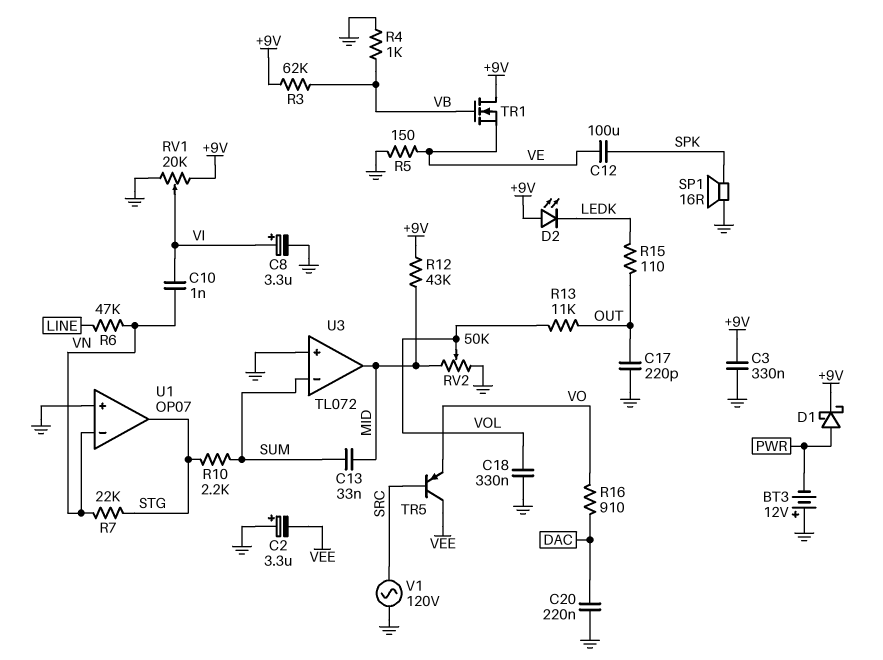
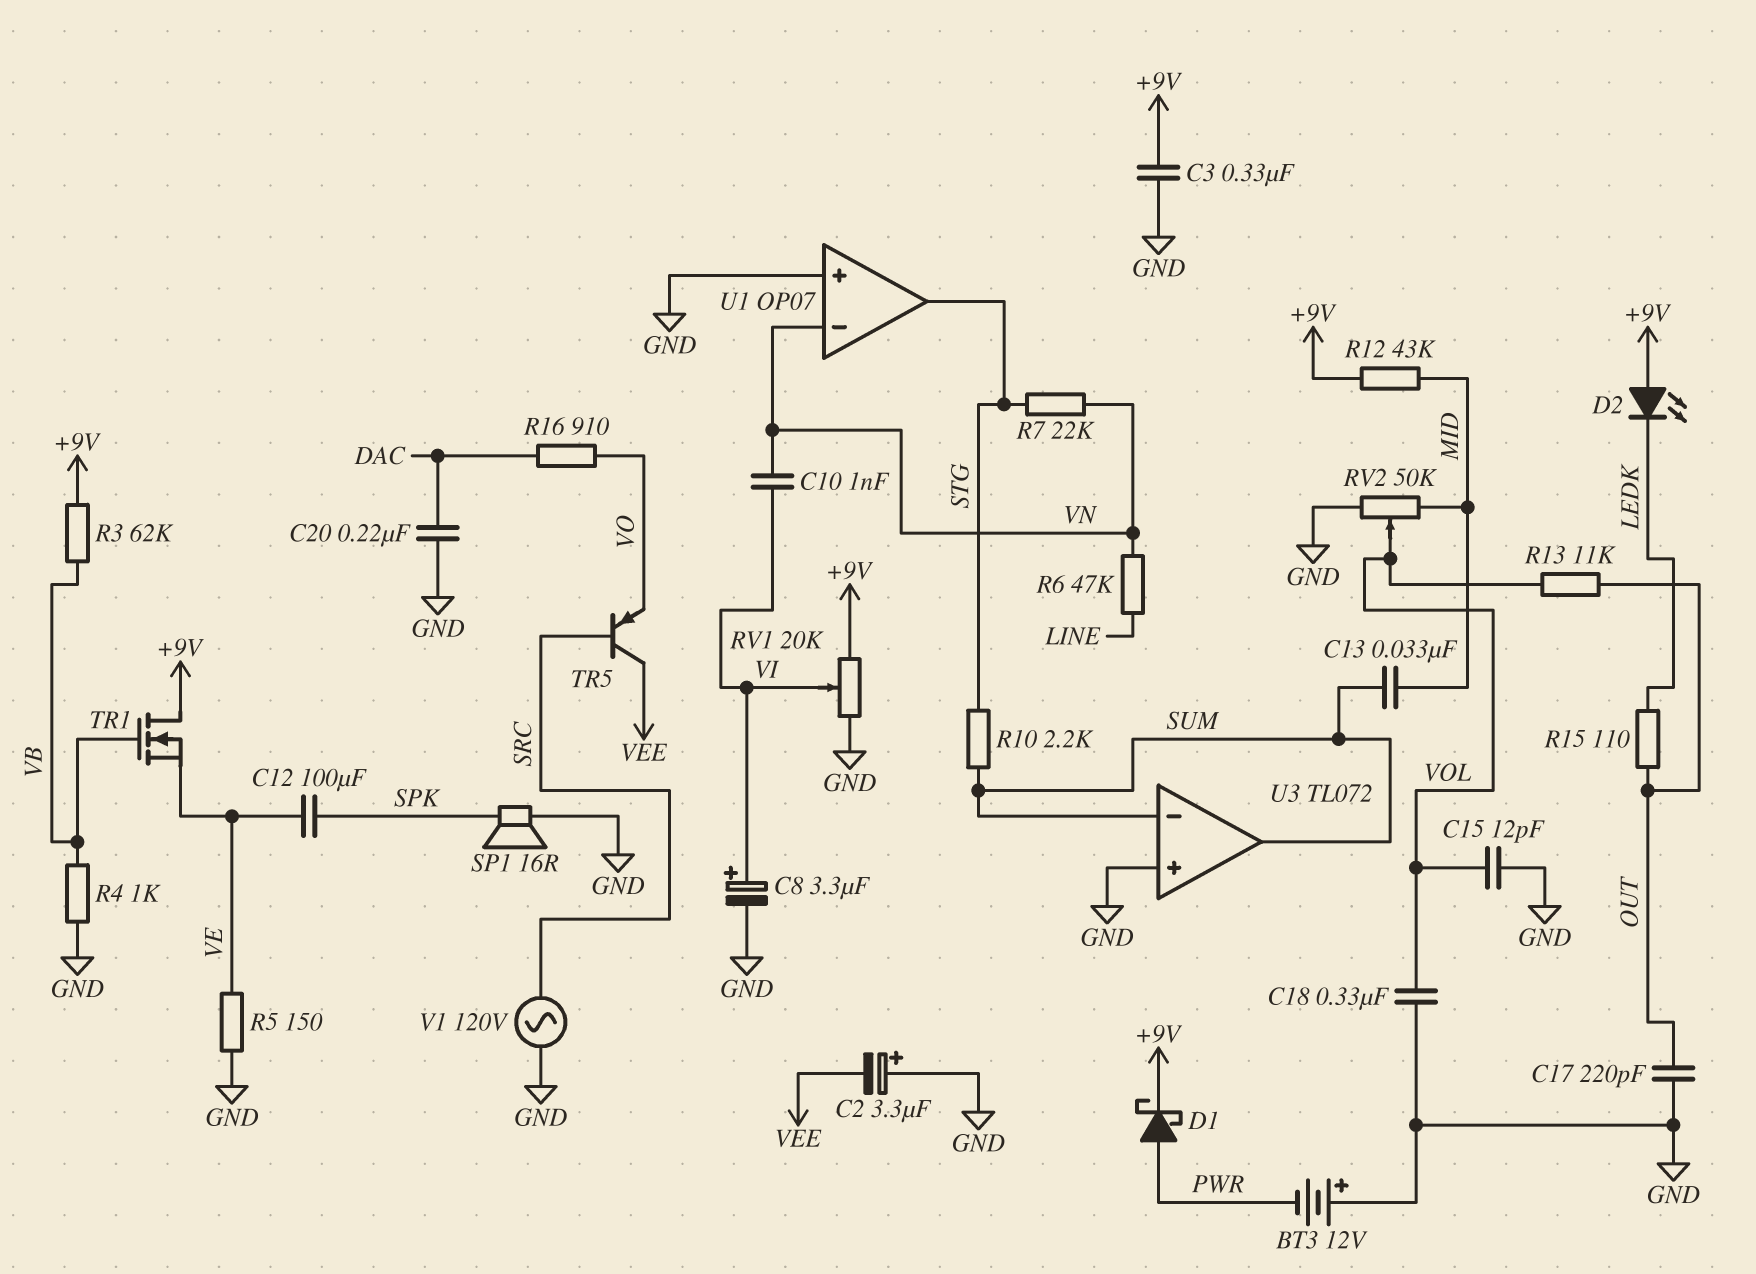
C15: none -> 12pF (GND, VOL)
U3 pin out: MID -> SUM

